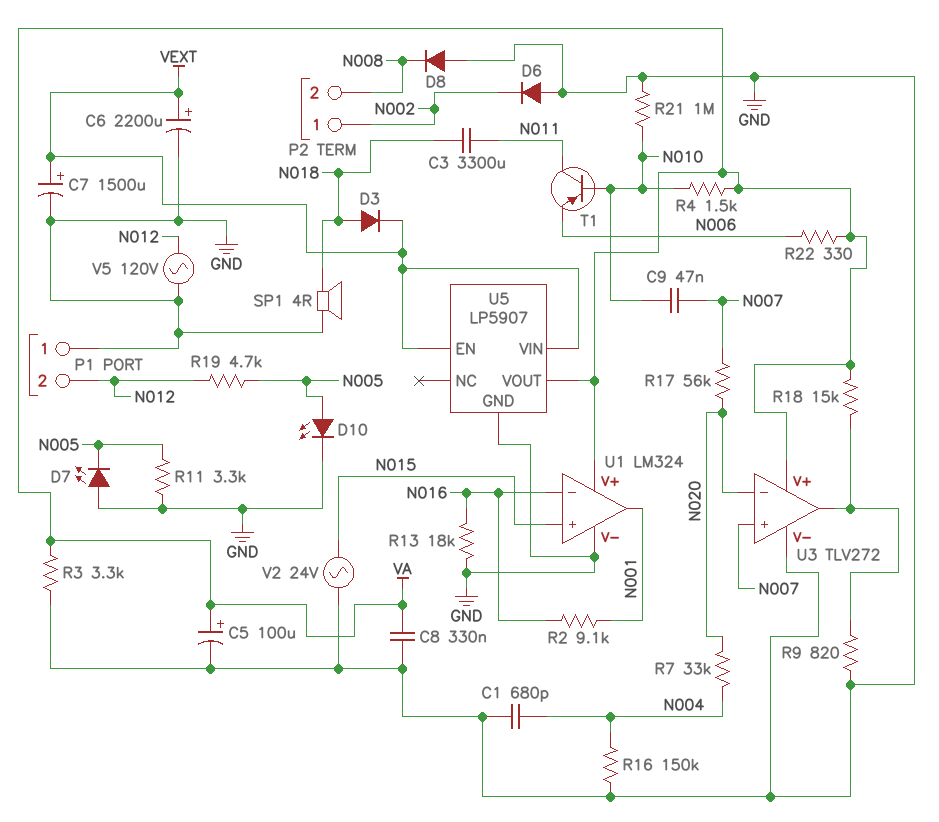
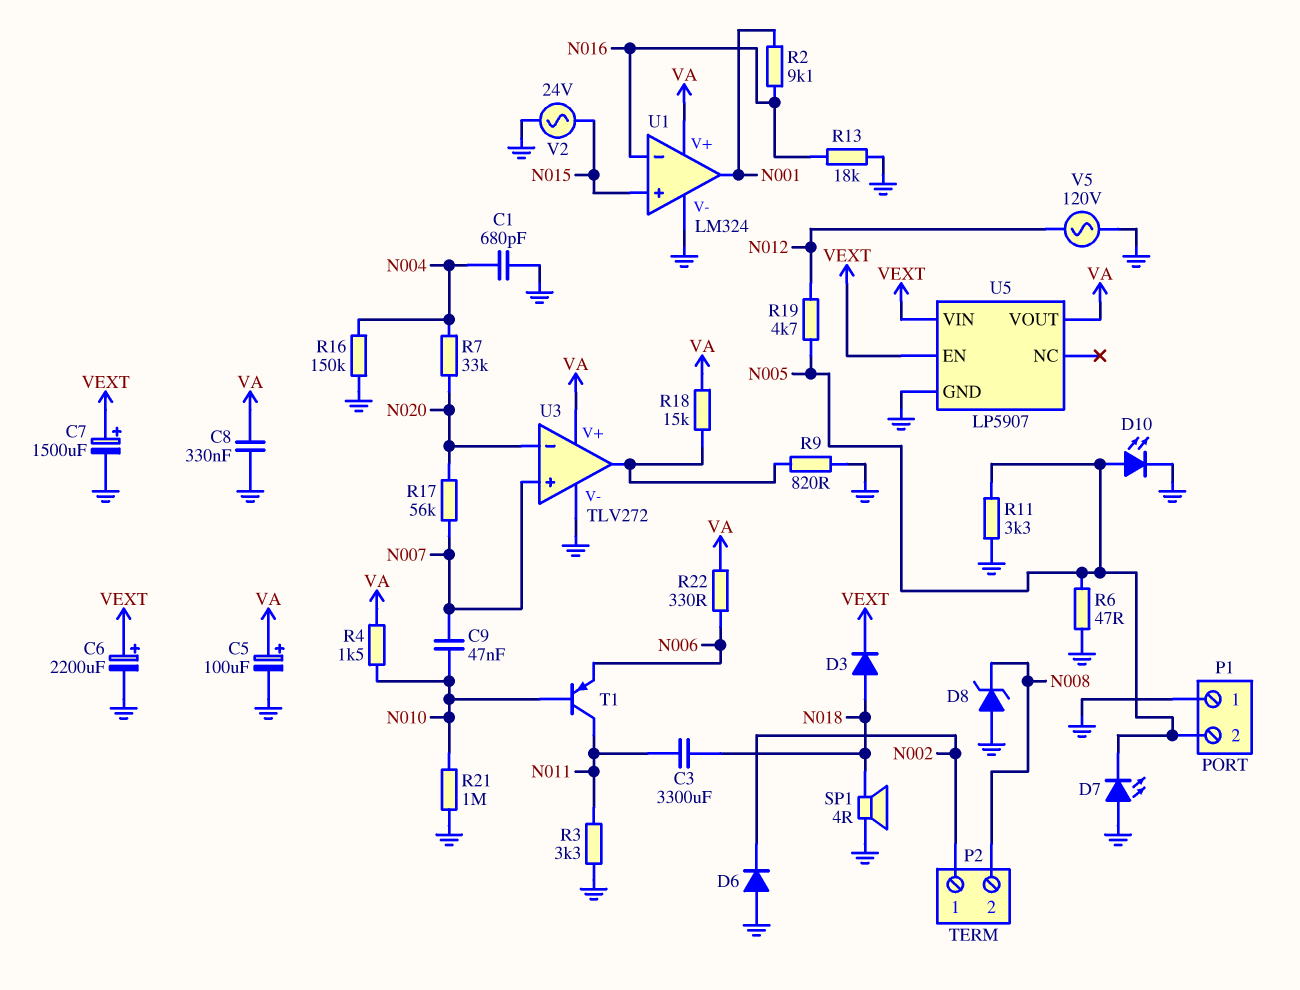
D8: diode (A GND, K N008) -> zener (A GND, K N008)
P1 pin 2: N012 -> N005
R3: 3.3k (GND, VA) -> 3.3k (GND, N011)
R6: none -> 47 (GND, N005)

